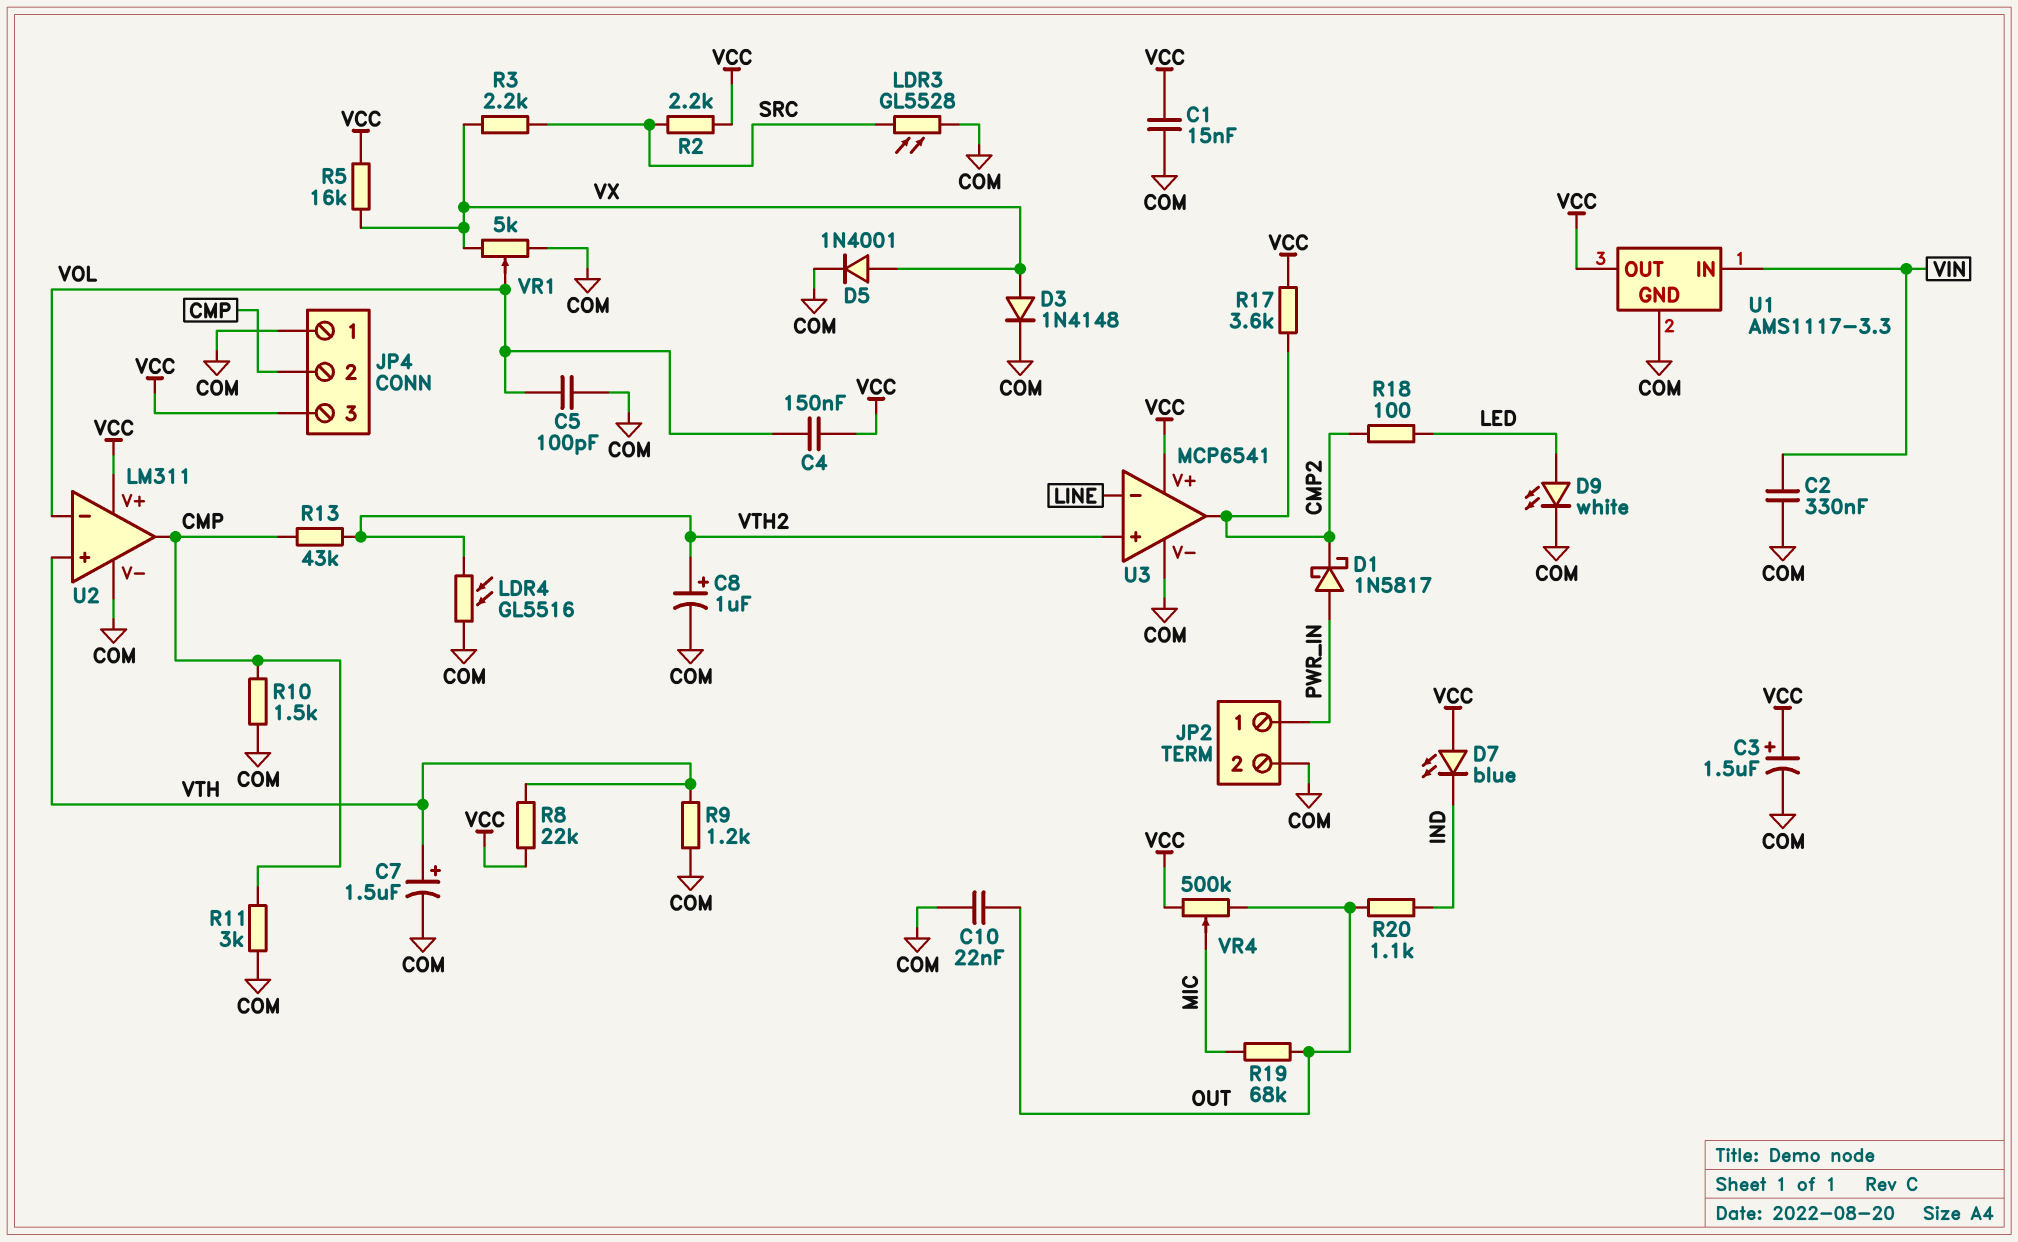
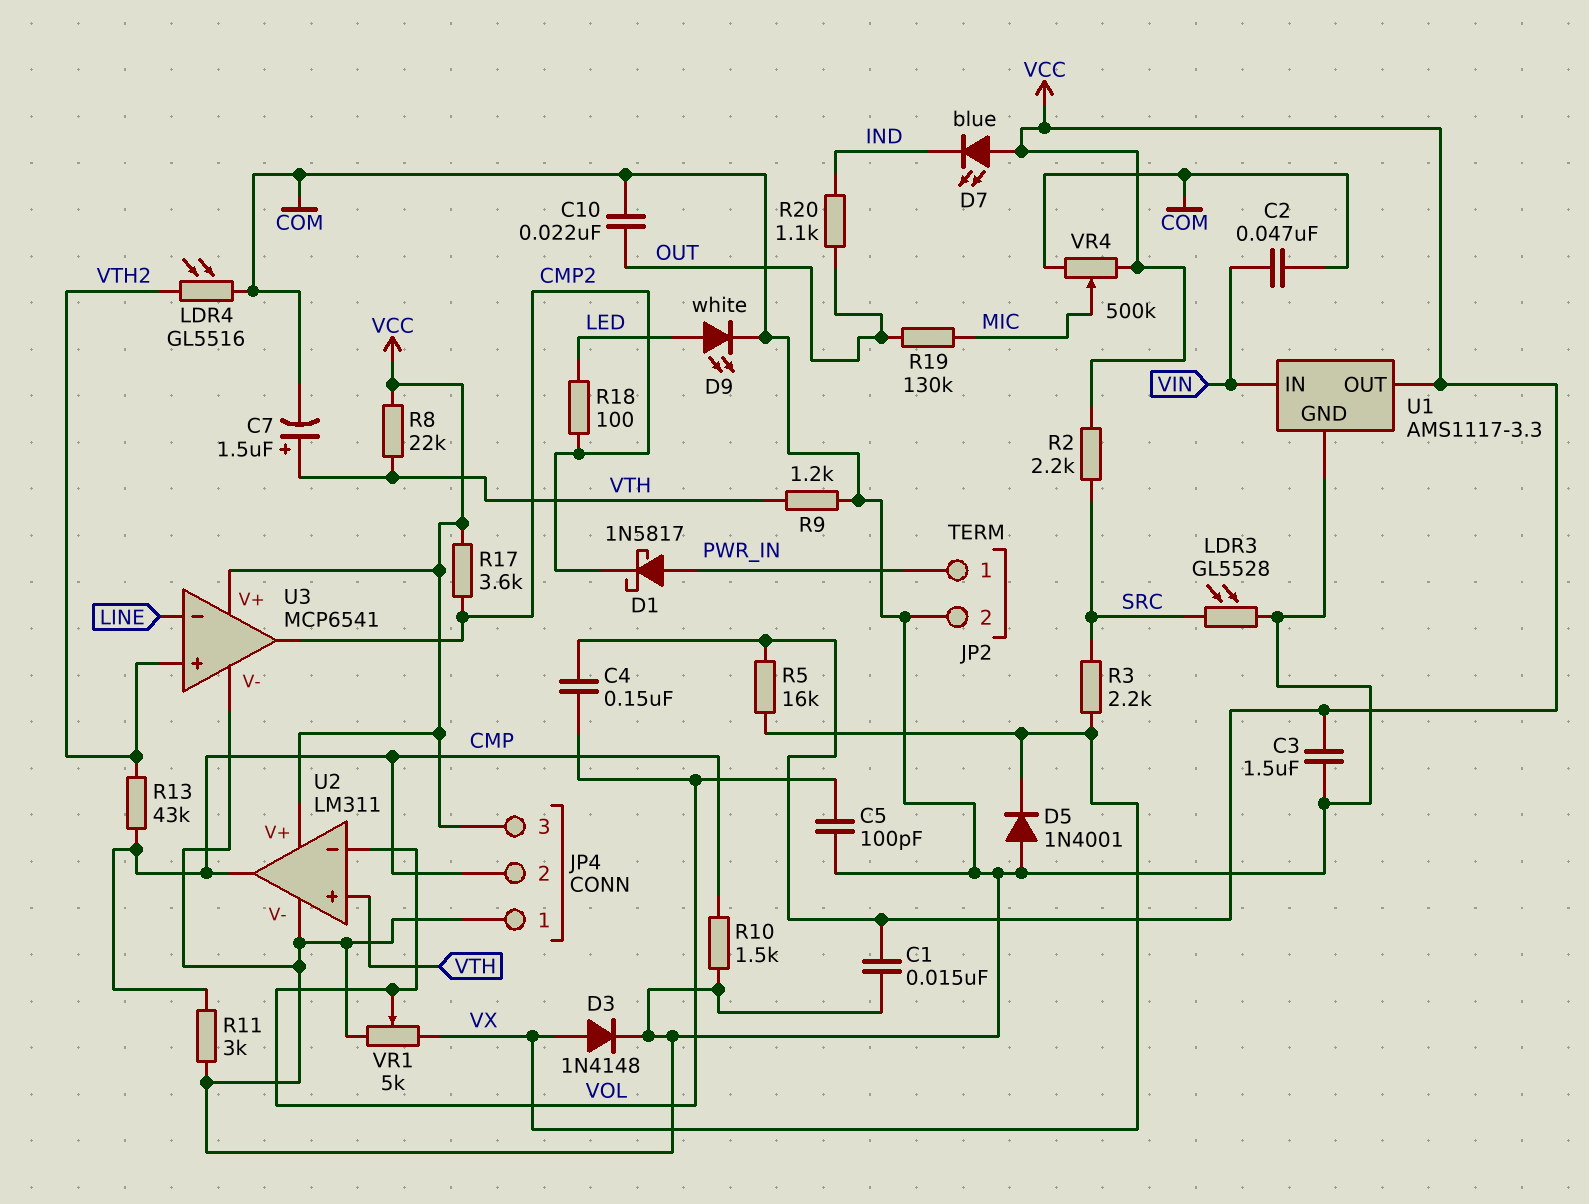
C2: 330nF (COM, VIN) -> 47nF (COM, VIN)
C3: 1.5uF (plus VCC, minus COM) -> 1.5uF (COM, VCC)
C8: 1uF (plus VTH2, minus COM) -> none
D5: diode 1N4001 (A VX, K COM) -> diode 1N4001 (A COM, K VX)
R19: 68k (MIC, OUT) -> 130k (MIC, OUT)
VR4: 500k (OUT, VCC, wiper MIC) -> 500k (COM, VCC, wiper MIC)

